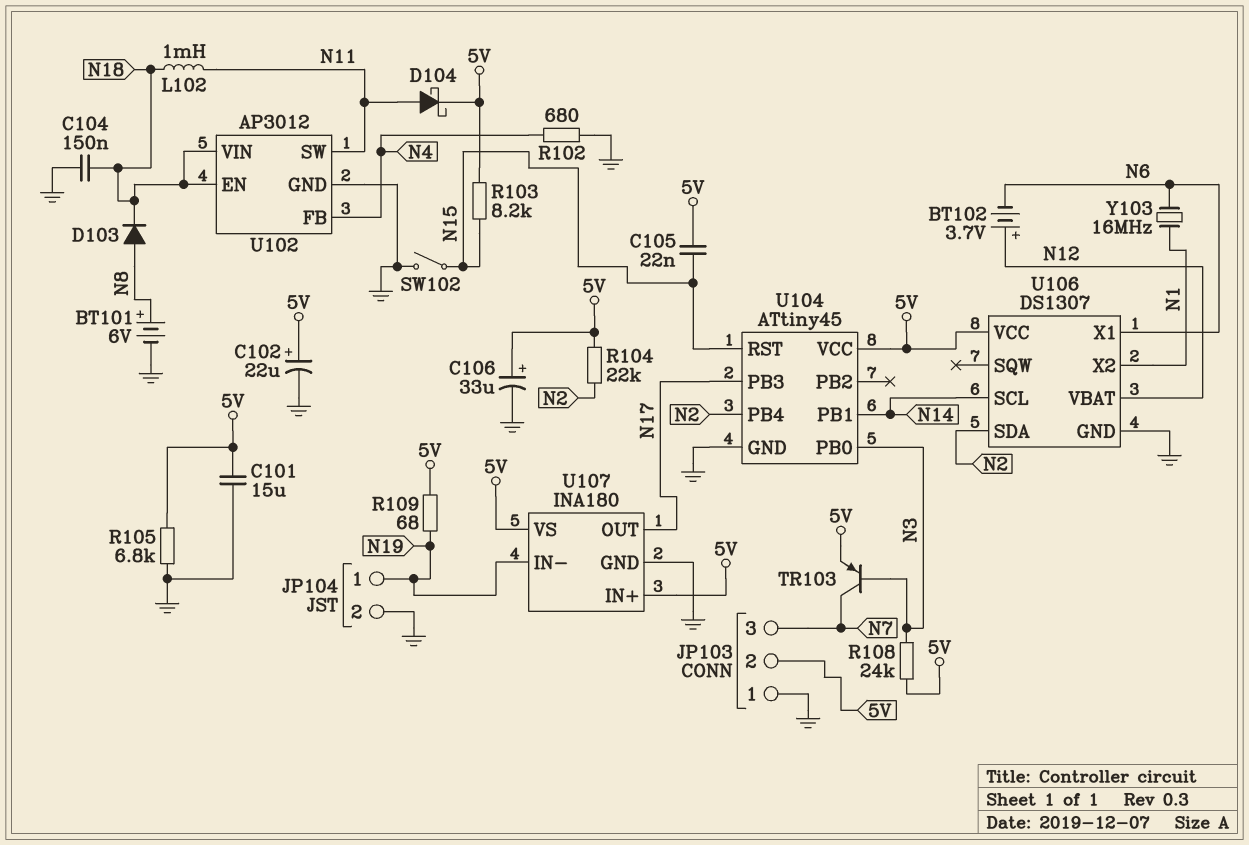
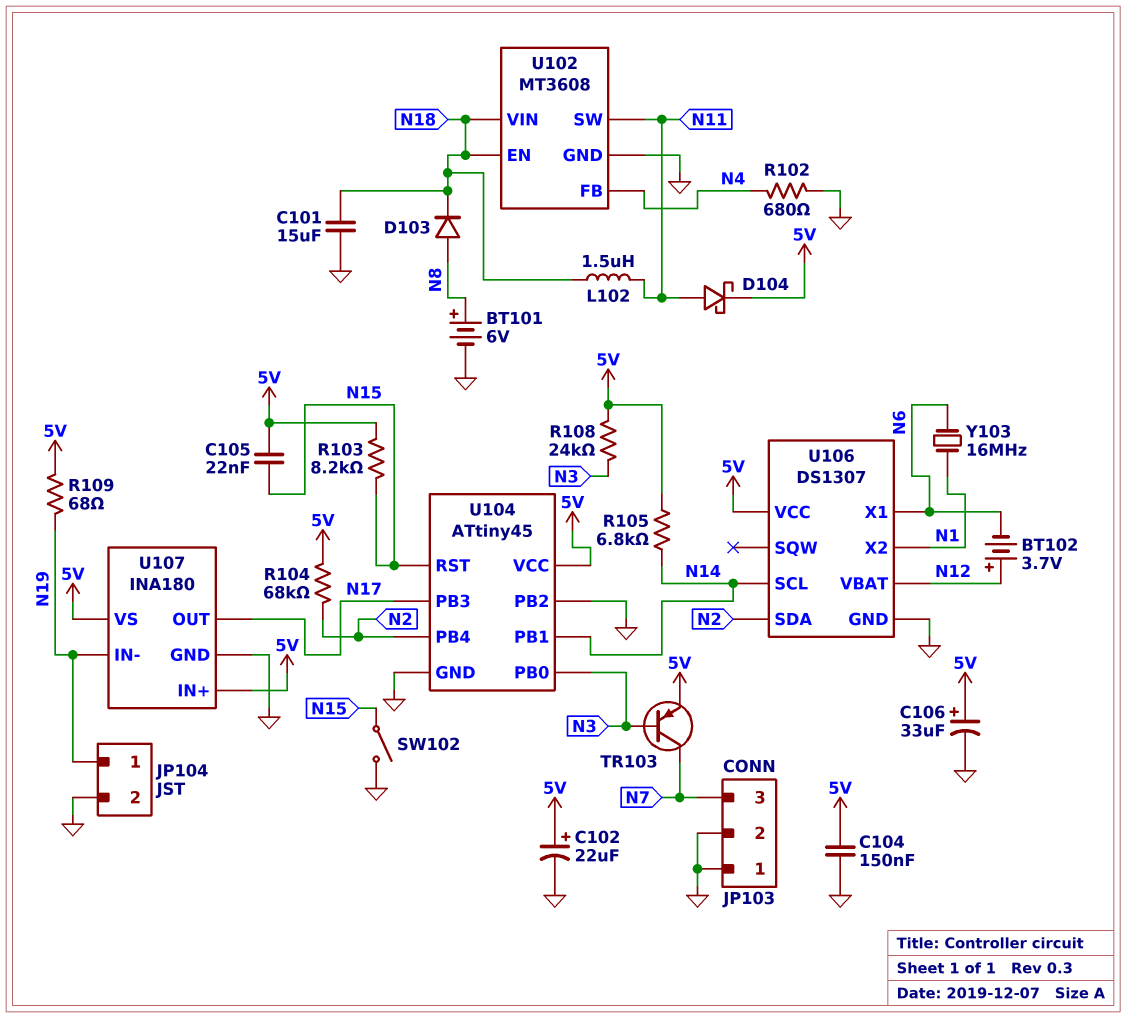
C101: 15uF (5V, GND) -> 15uF (GND, N18)
C104: 150nF (GND, N18) -> 150nF (5V, GND)
JP103 pin 2: 5V -> GND
L102: 1mH (N11, N18) -> 1.5uH (N11, N18)
R104: 22k (5V, N2) -> 68k (5V, N2)
R105: 6.8k (5V, GND) -> 6.8k (5V, N14)
U102: AP3012 -> MT3608
U104 pin PB2: none -> GND

